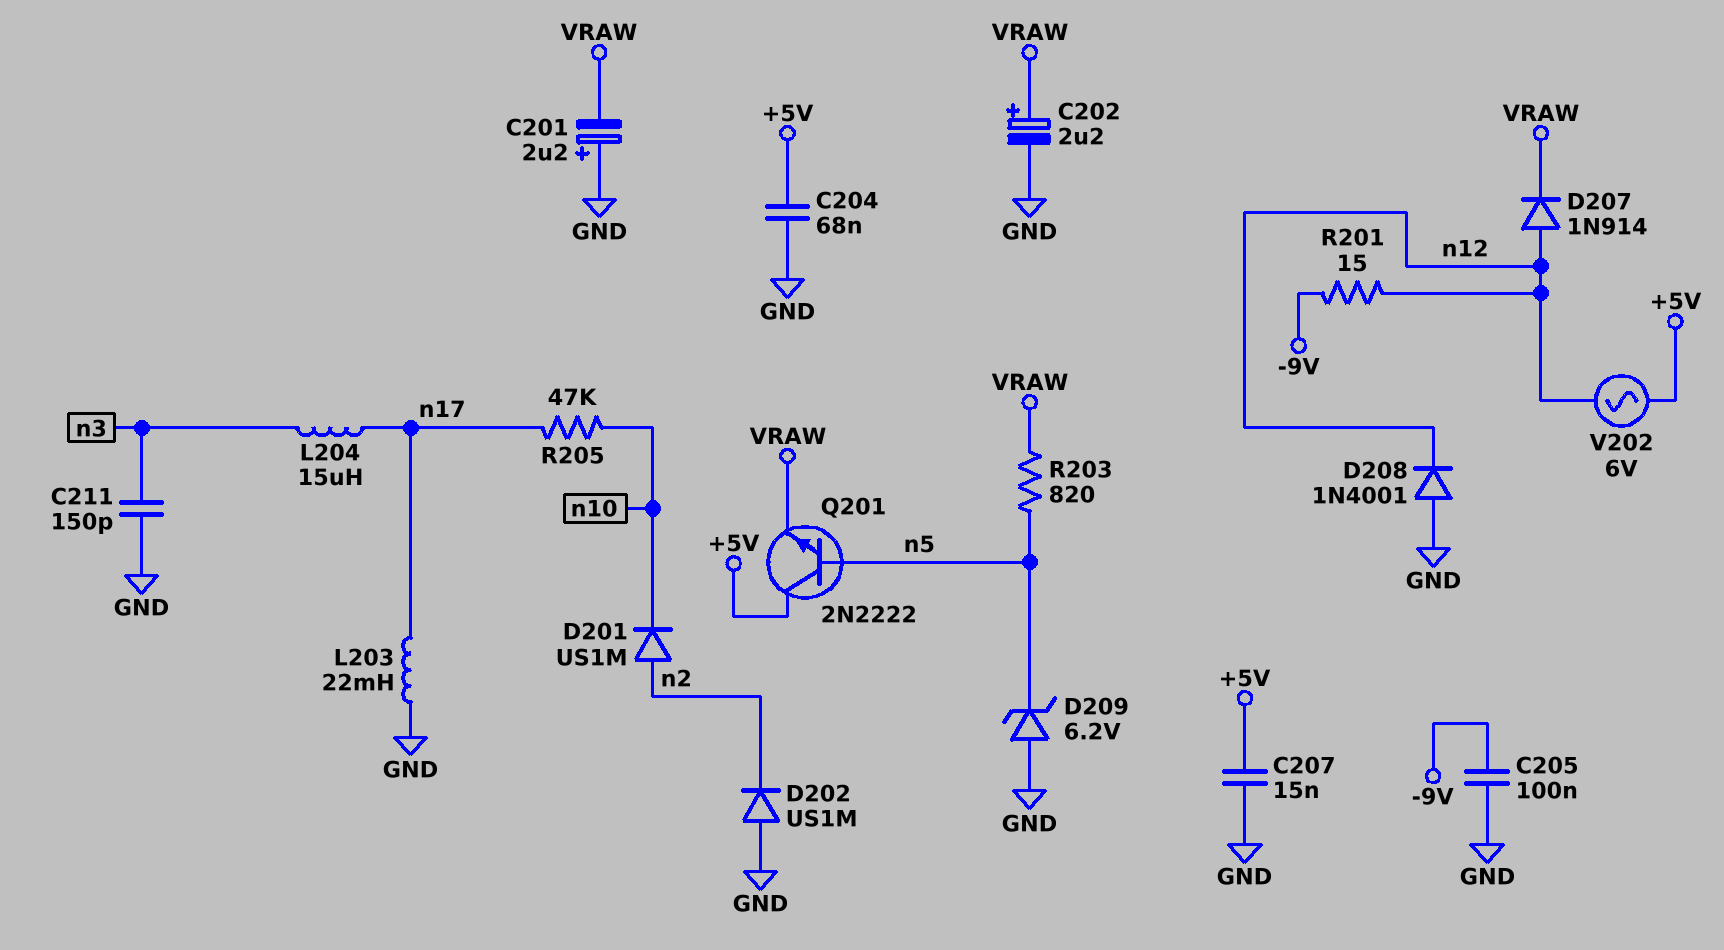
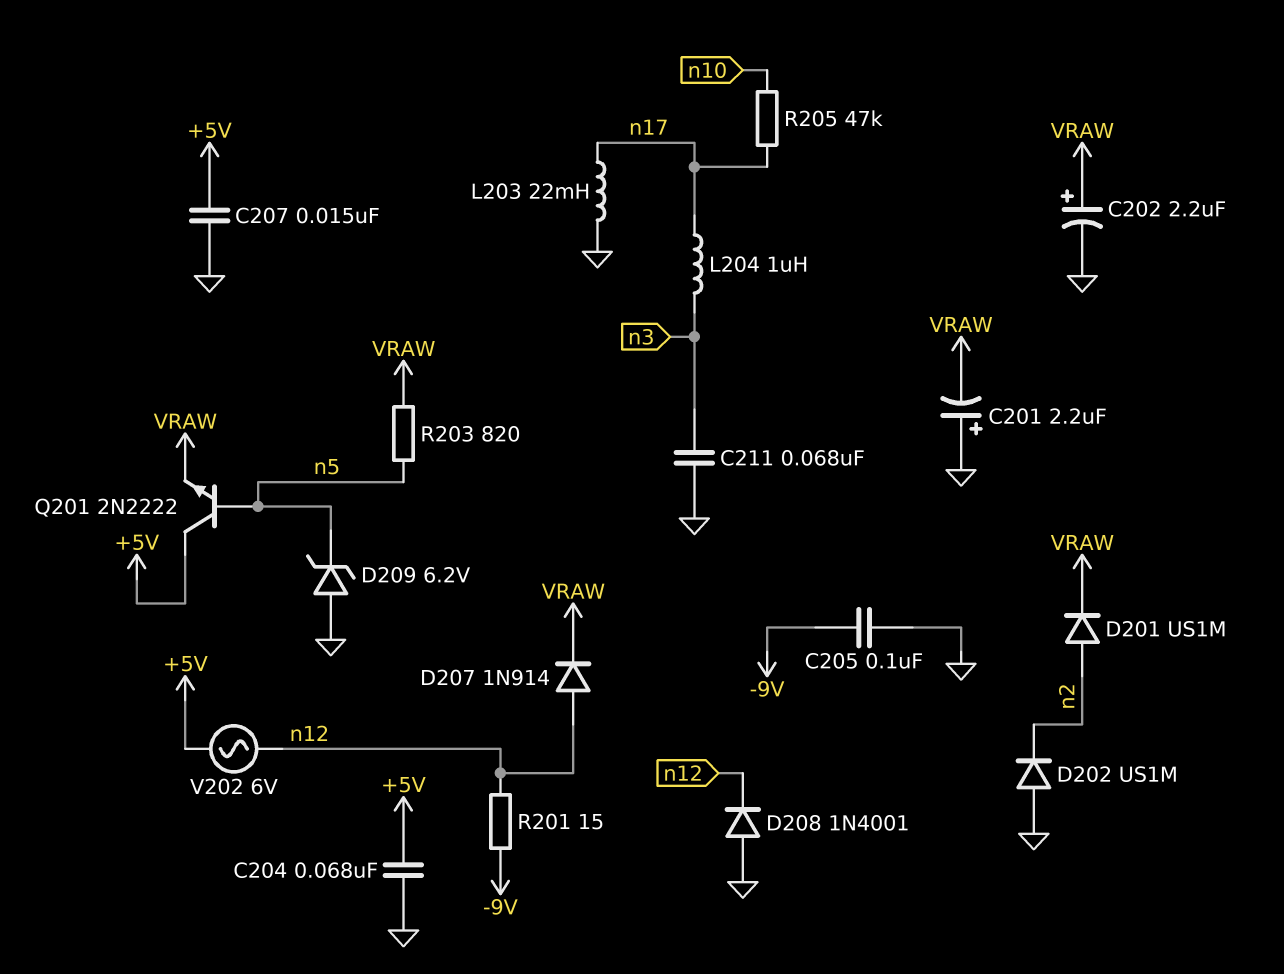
C211: 150pF (GND, n3) -> 68nF (GND, n3)
D201: diode US1M (A n2, K n10) -> diode US1M (A n2, K VRAW)
L204: 15uH (n3, n17) -> 1uH (n3, n17)

